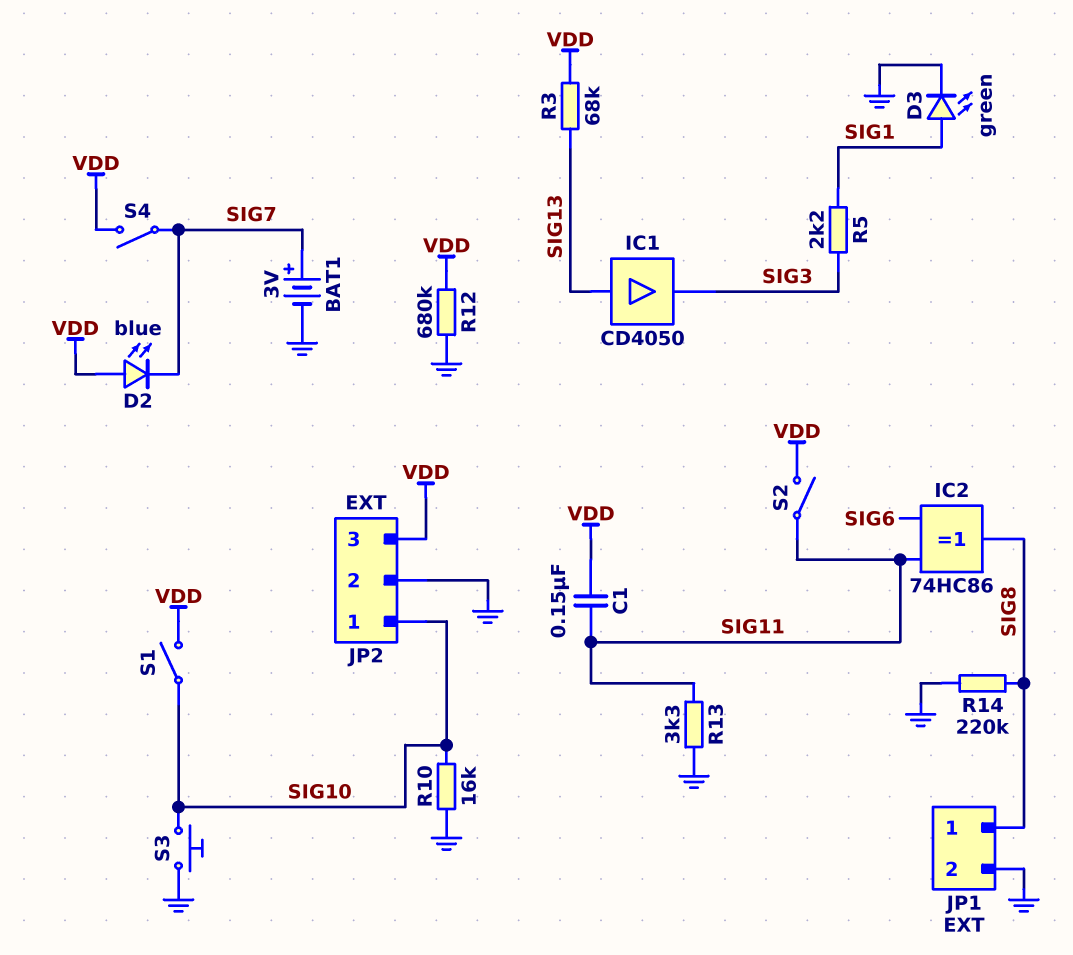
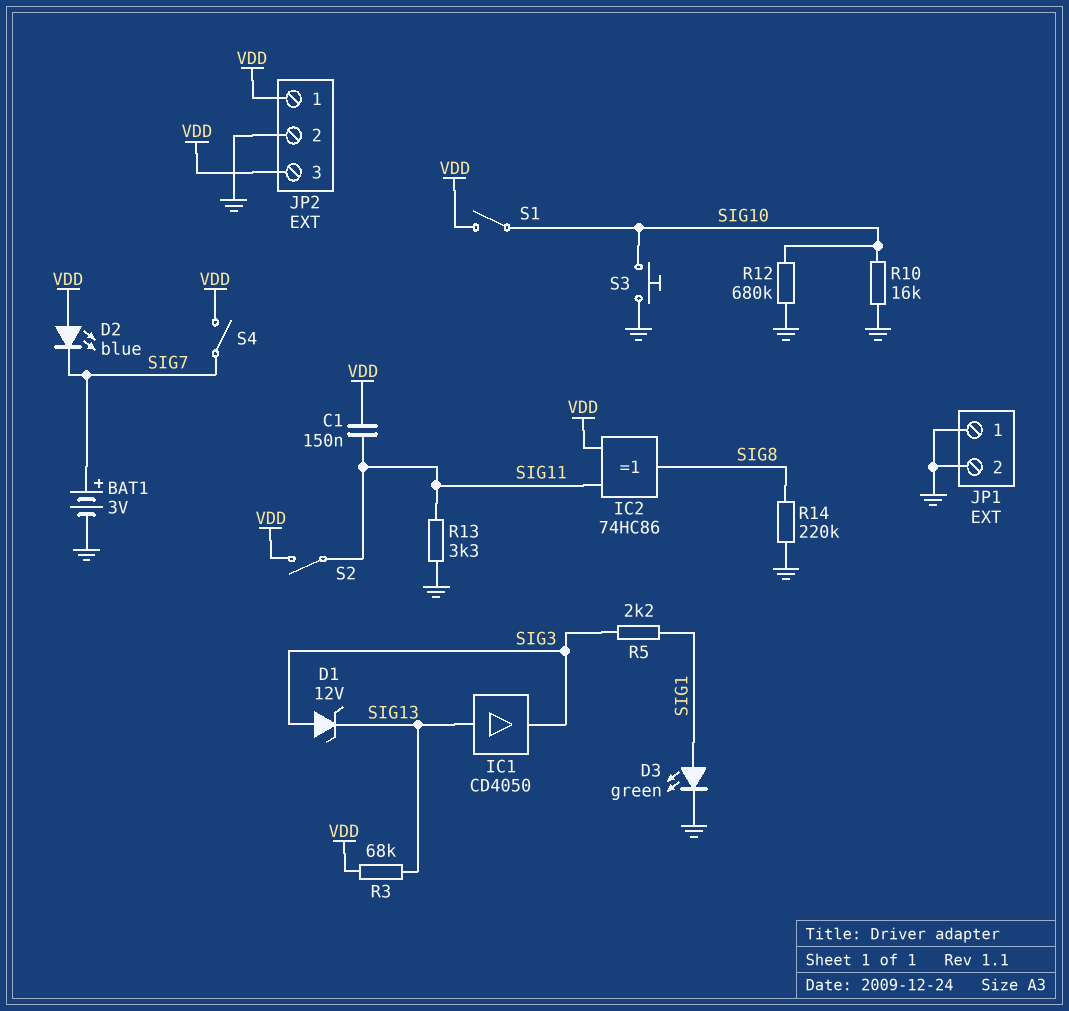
D1: none -> zener 12V (A SIG3, K SIG13)
IC2: XOR 74HC86 (in SIG6, in SIG11, out SIG8) -> XOR 74HC86 (in SIG11, in VDD, out SIG8)
JP1 pin 1: SIG8 -> GND
JP2 pin 1: SIG10 -> VDD
R12: 680k (GND, VDD) -> 680k (GND, SIG10)

